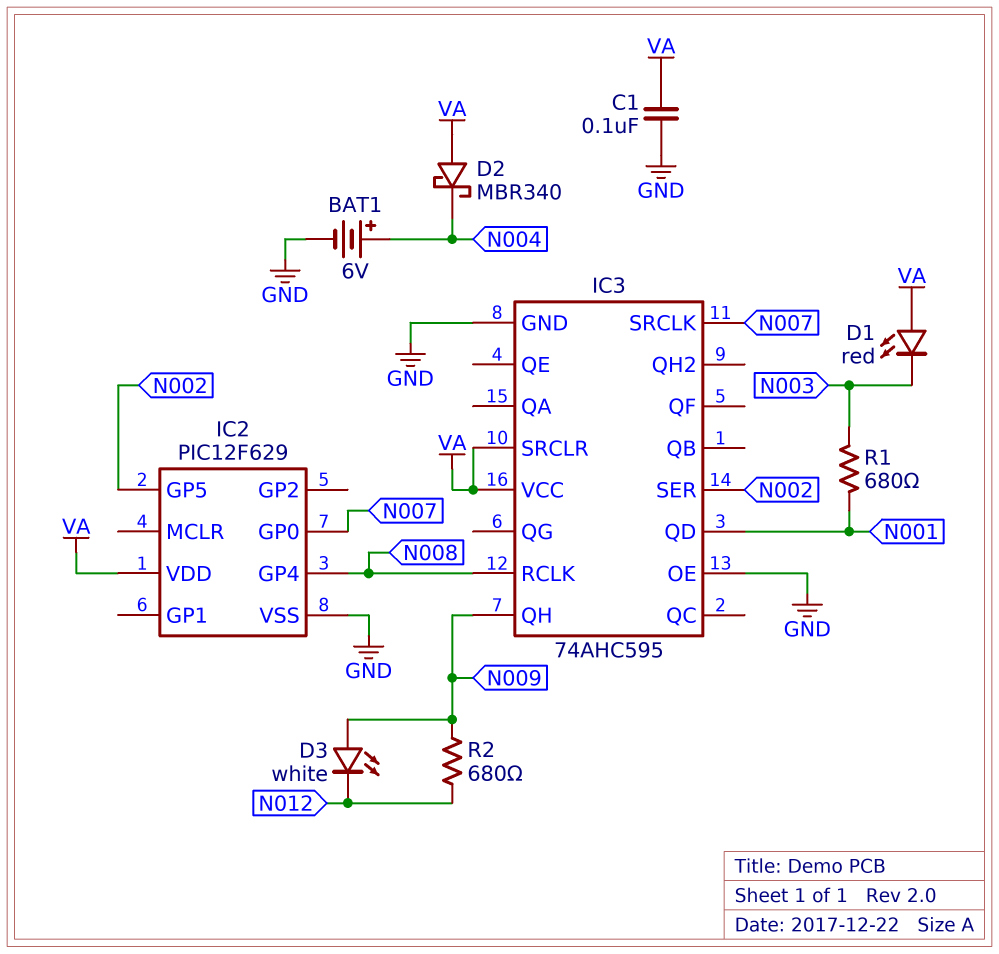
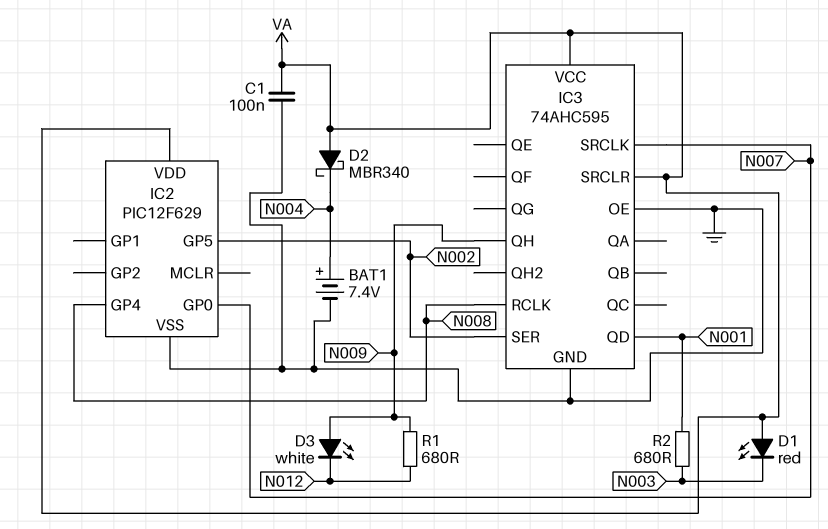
BAT1: 6V (plus N004, minus GND) -> 7.4V (plus N004, minus GND)
R1: 680 (N001, N003) -> 680 (N009, N012)
R2: 680 (N009, N012) -> 680 (N001, N003)

